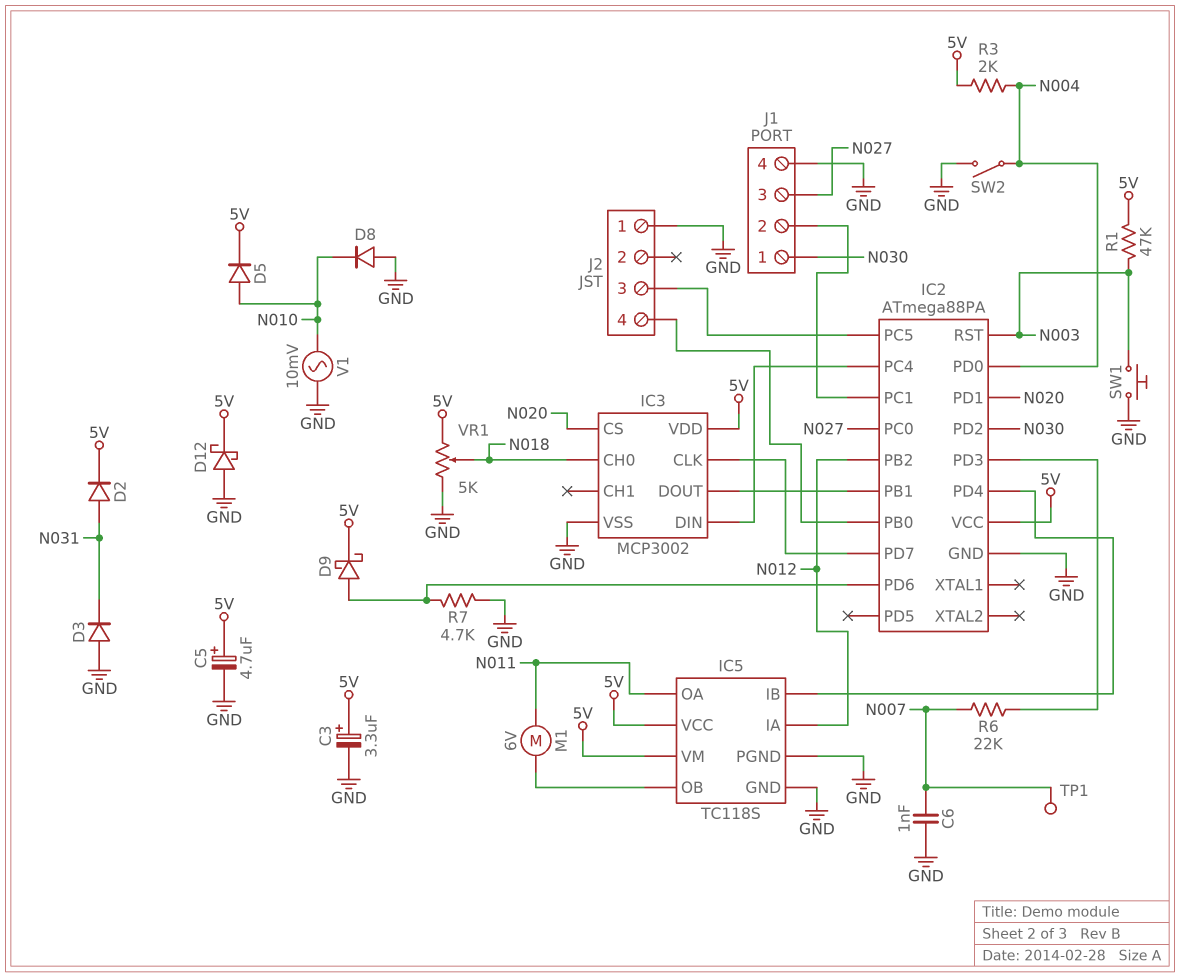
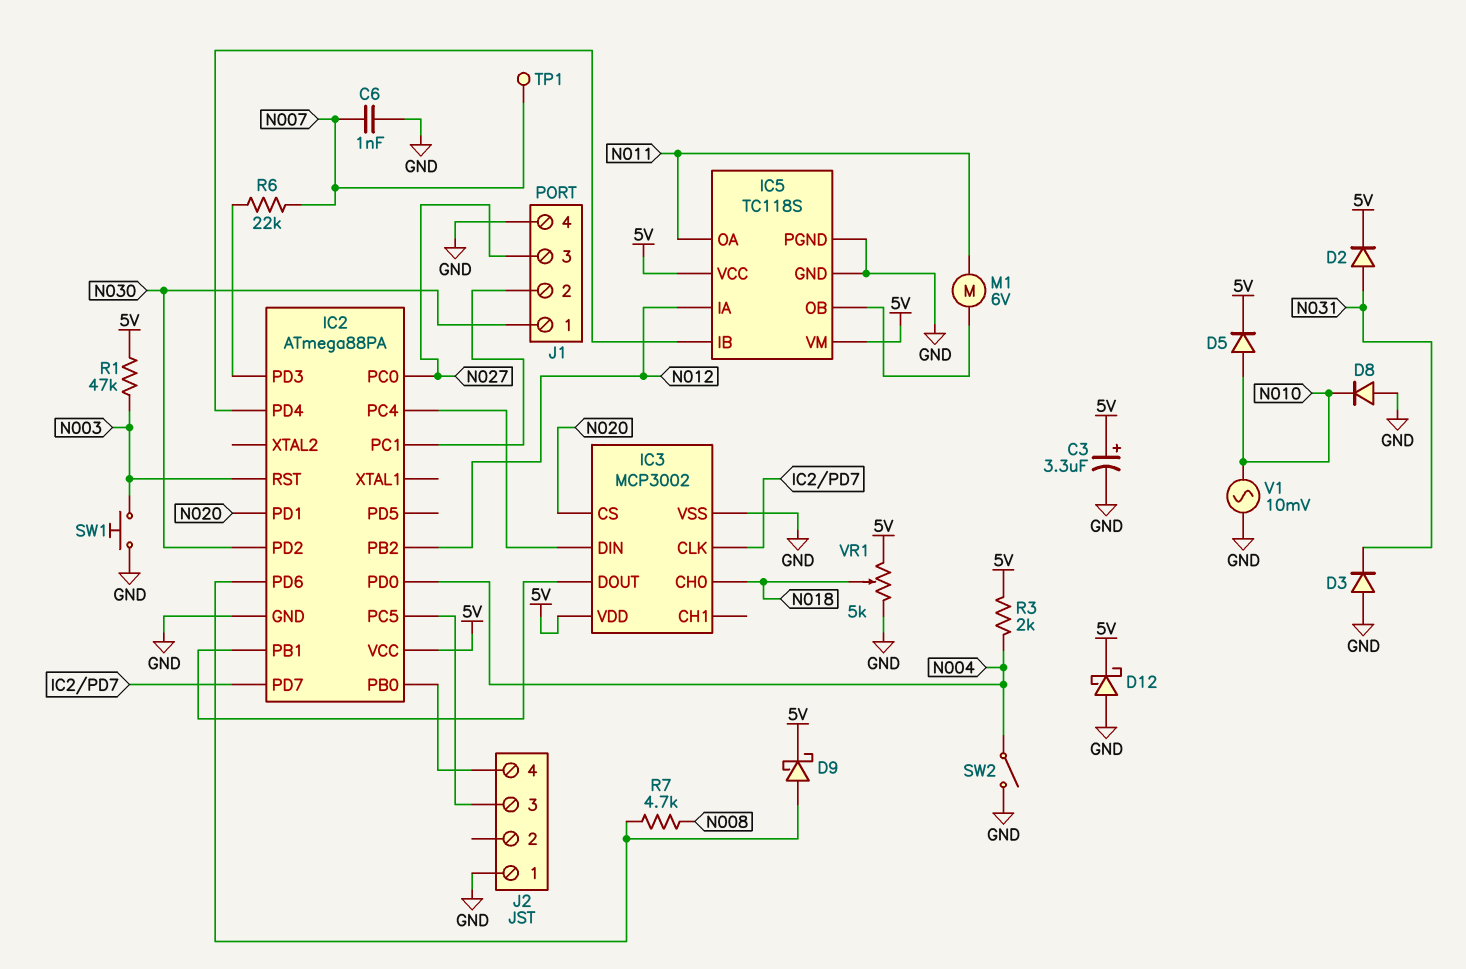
C5: 4.7uF (plus 5V, minus GND) -> none
R7: 4.7k (GND, IC2/PD6) -> 4.7k (IC2/PD6, N008)

